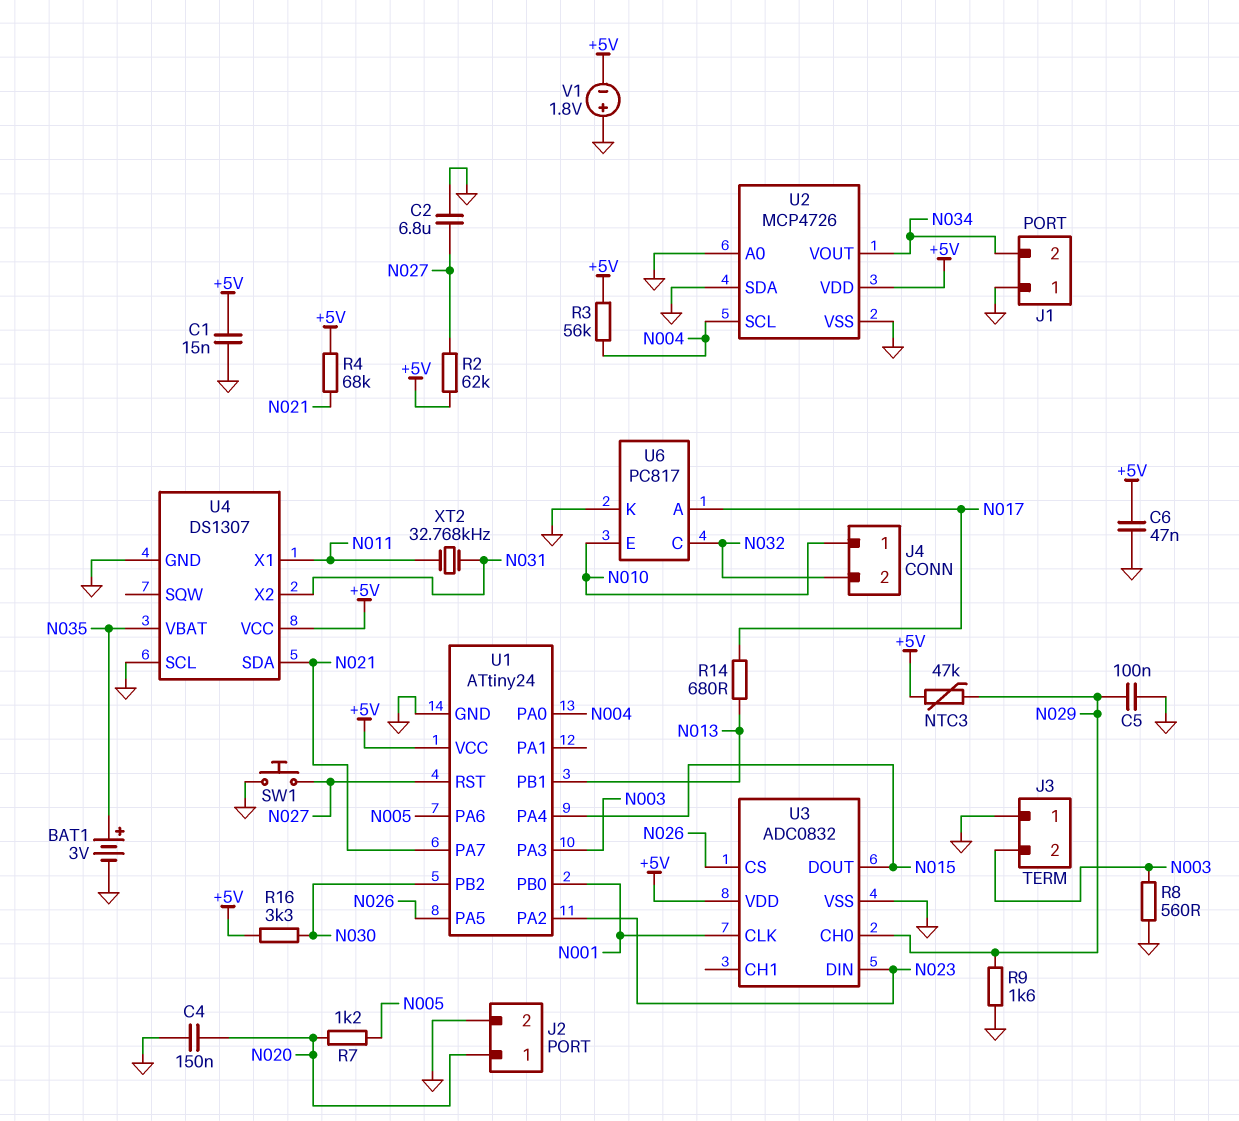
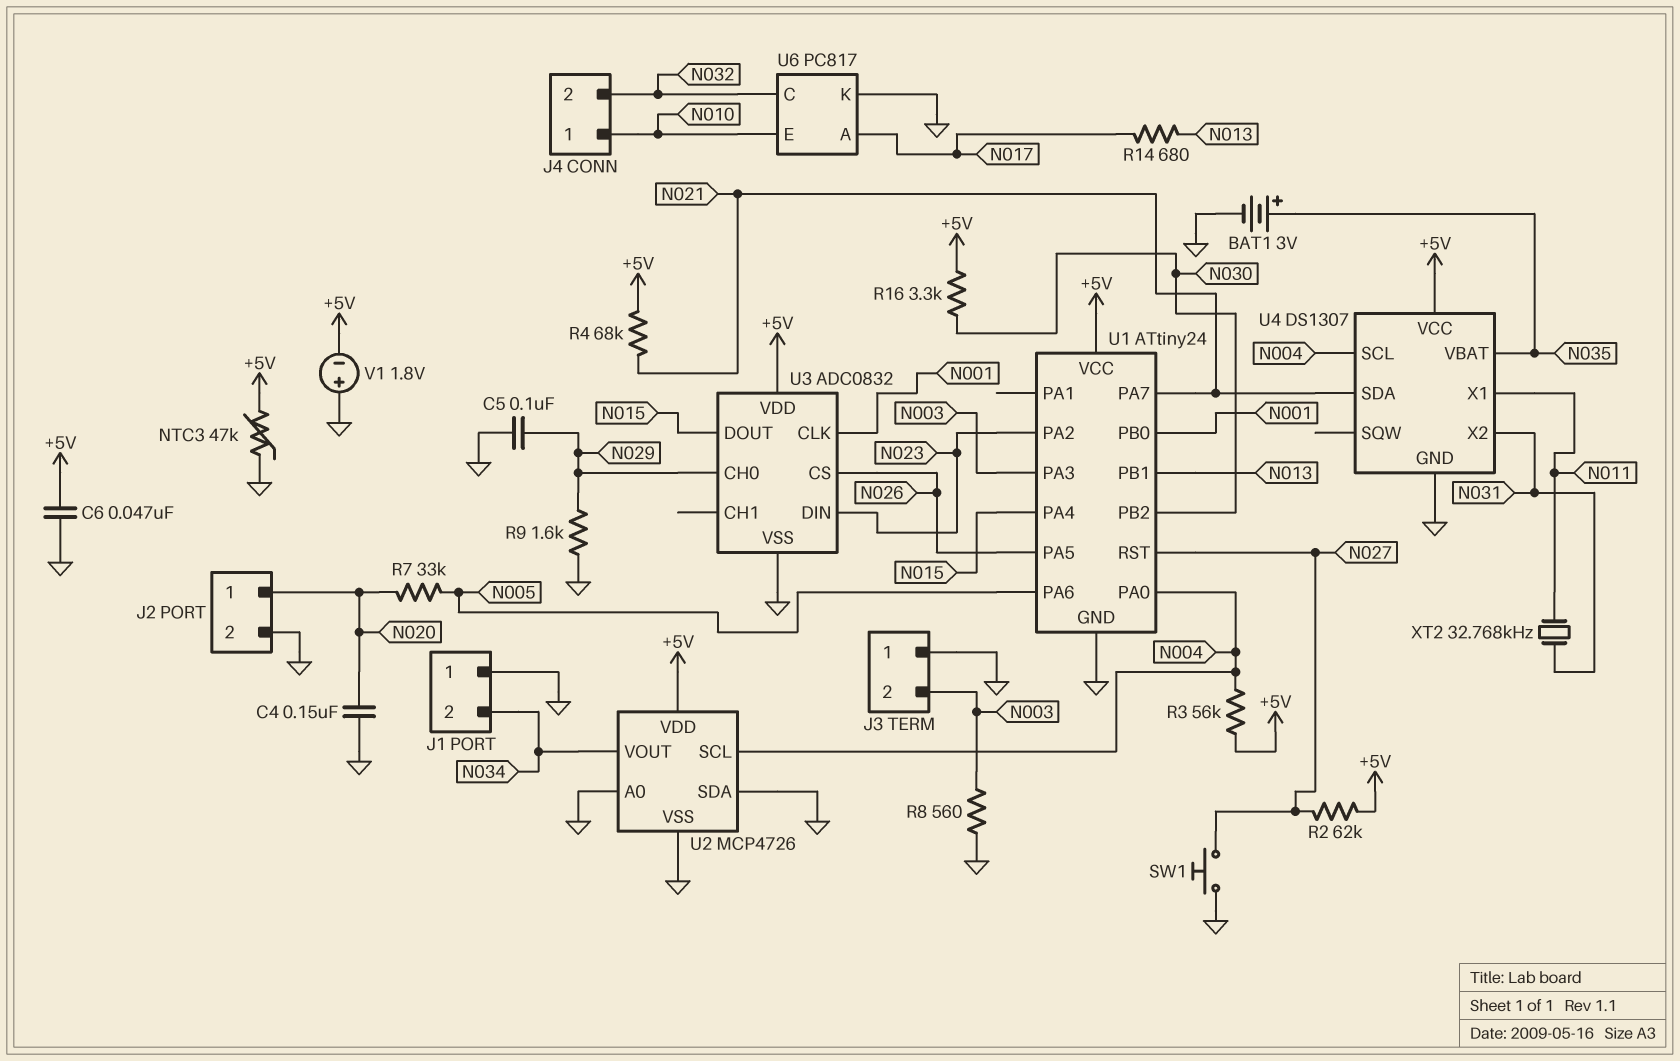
C1: 15nF (+5V, GND) -> none
C2: 6.8uF (GND, N027) -> none
NTC3: 47k (+5V, N029) -> 47k (+5V, GND)
R7: 1.2k (N005, N020) -> 33k (N005, N020)
U4 pin SCL: GND -> N004

